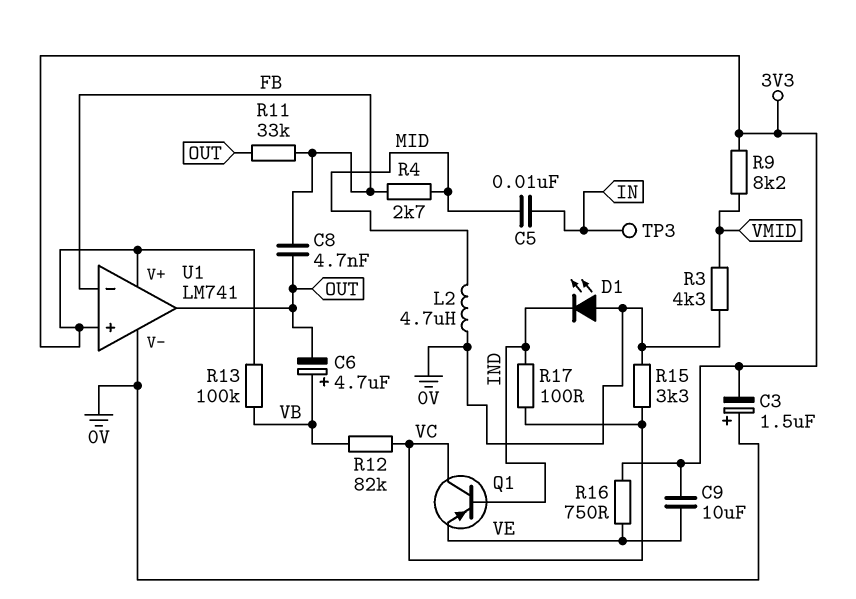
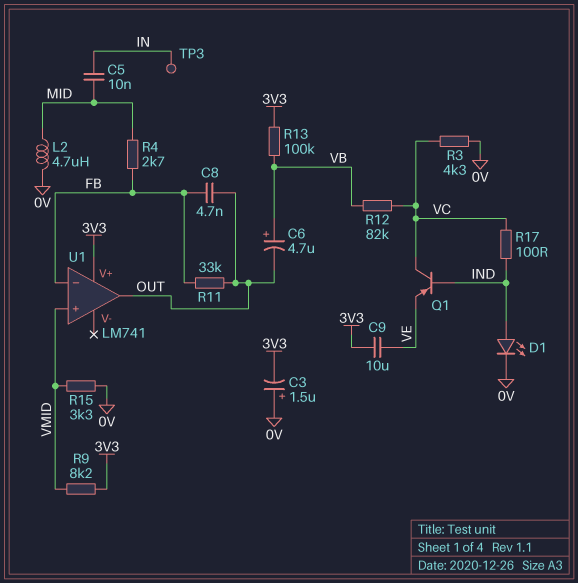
D1: LED (A 0V, K IND) -> LED (A IND, K 0V)
R3: 4.3k (0V, VMID) -> 4.3k (0V, VC)
R15: 3.3k (0V, VC) -> 3.3k (0V, VMID)
R16: 750 (3V3, VE) -> none
U1 pin V-: 0V -> none
U1 pin in+: 3V3 -> VMID

